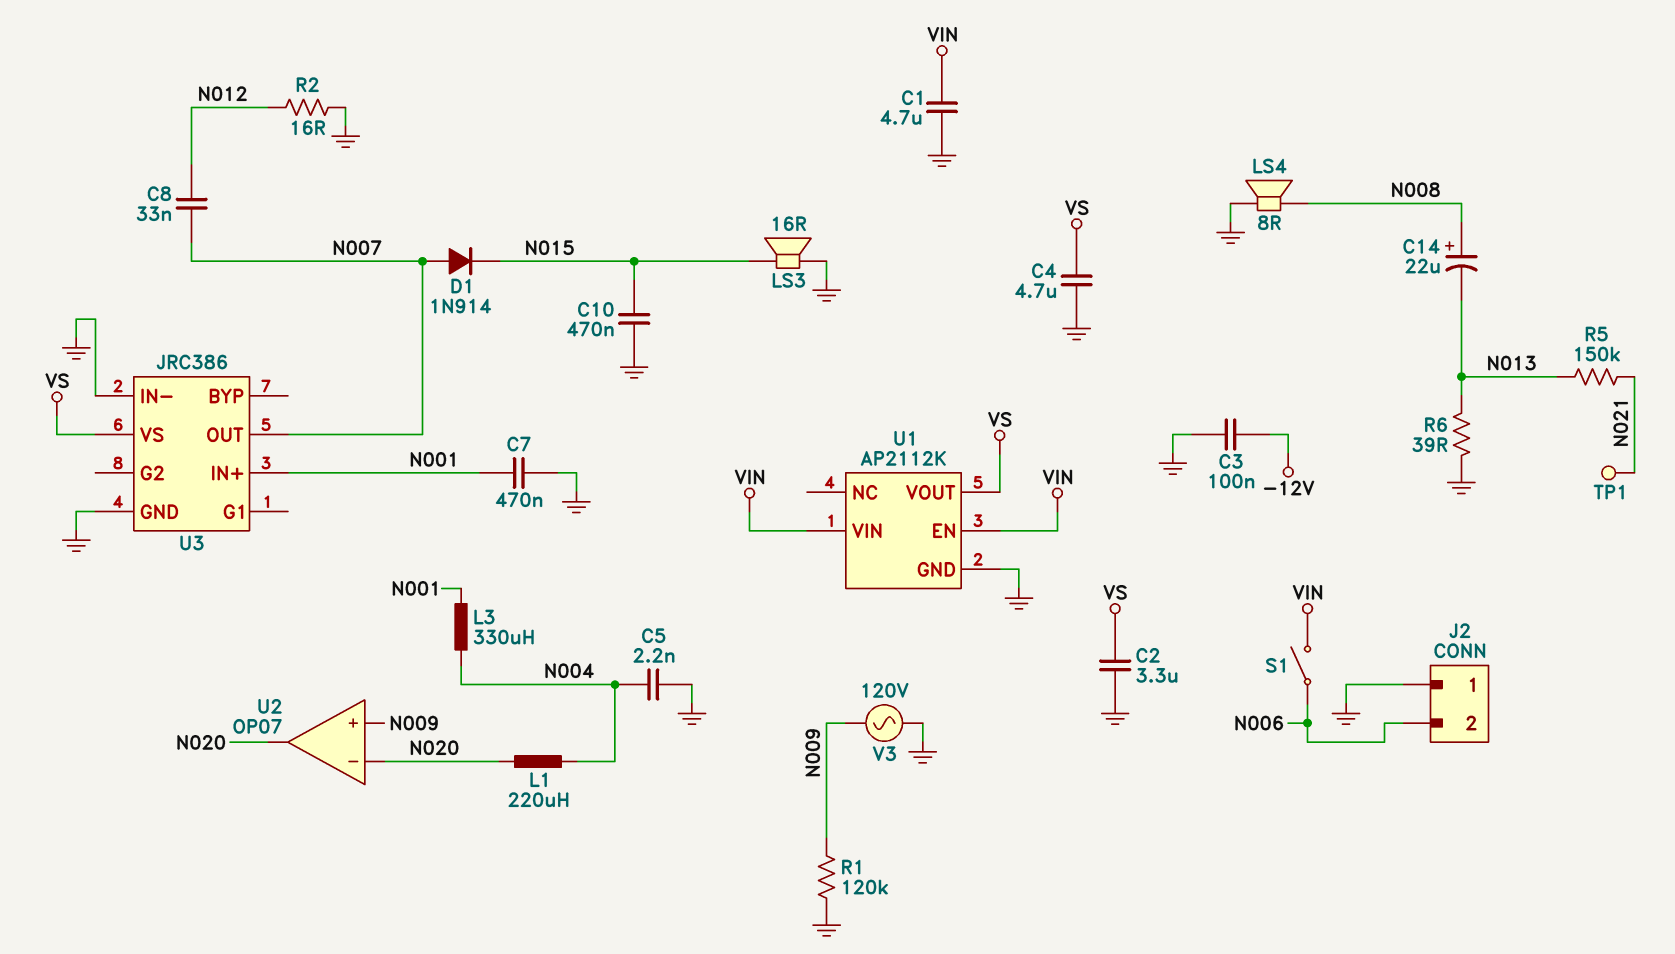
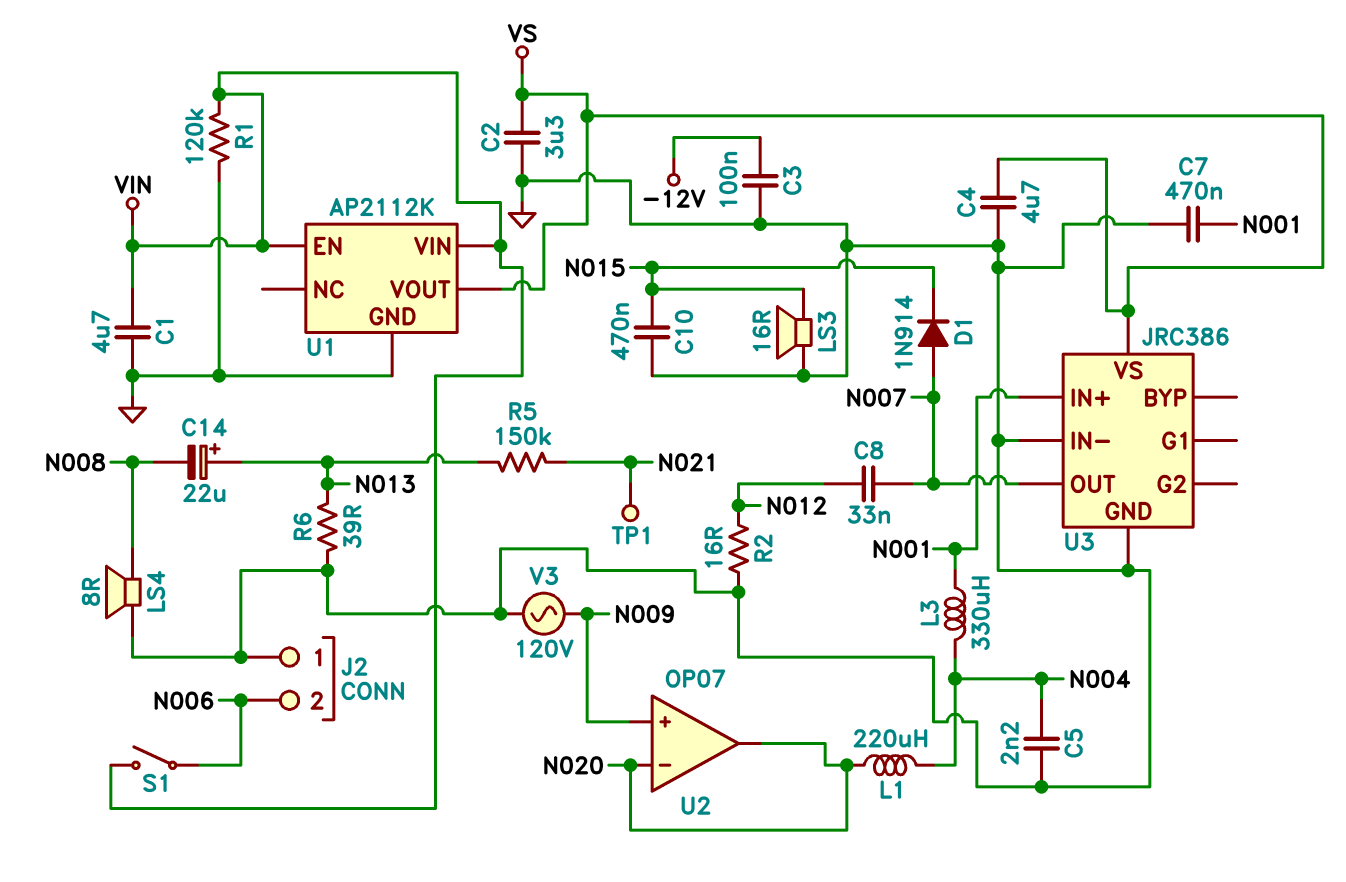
C14: 22uF (plus N008, minus N013) -> 22uF (plus N013, minus N008)
R1: 120k (GND, N009) -> 120k (GND, VIN)

